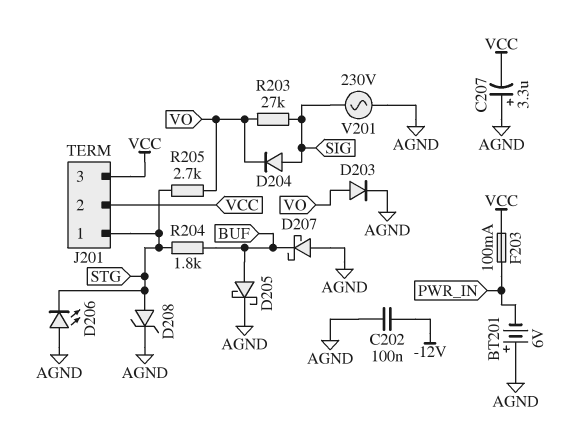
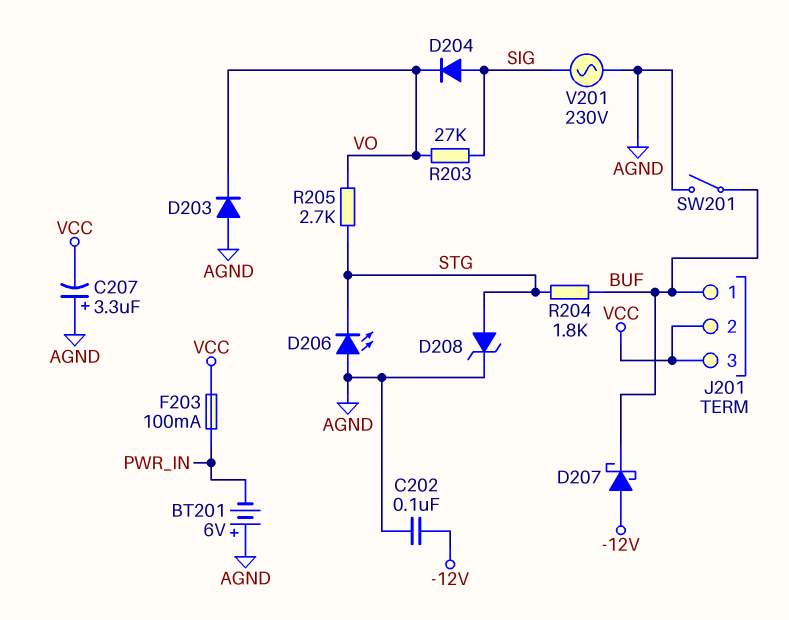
D203: diode (A VO, K AGND) -> diode (A AGND, K VO)
D205: schottky (A BUF, K AGND) -> none
D207: schottky (A AGND, K BUF) -> schottky (A -12V, K BUF)
J201 pin 1: STG -> BUF
SW201: none -> switch (AGND, BUF)

